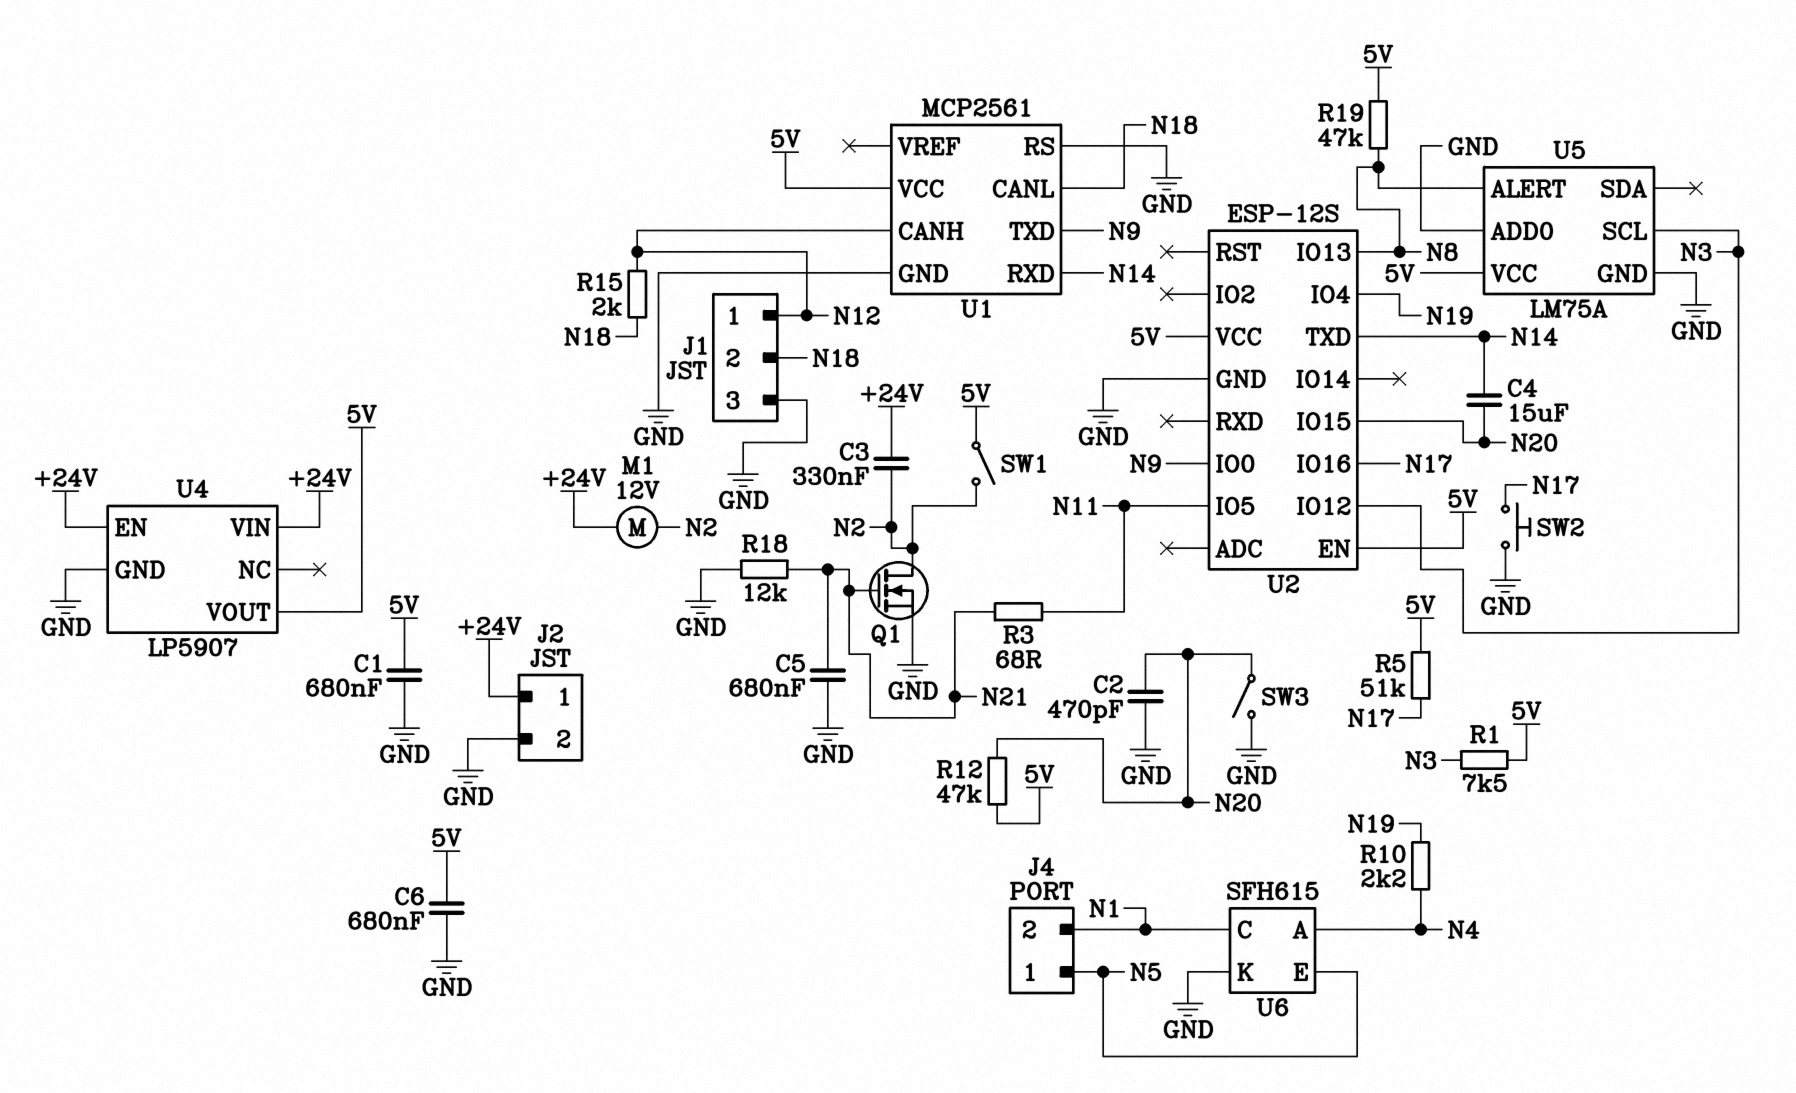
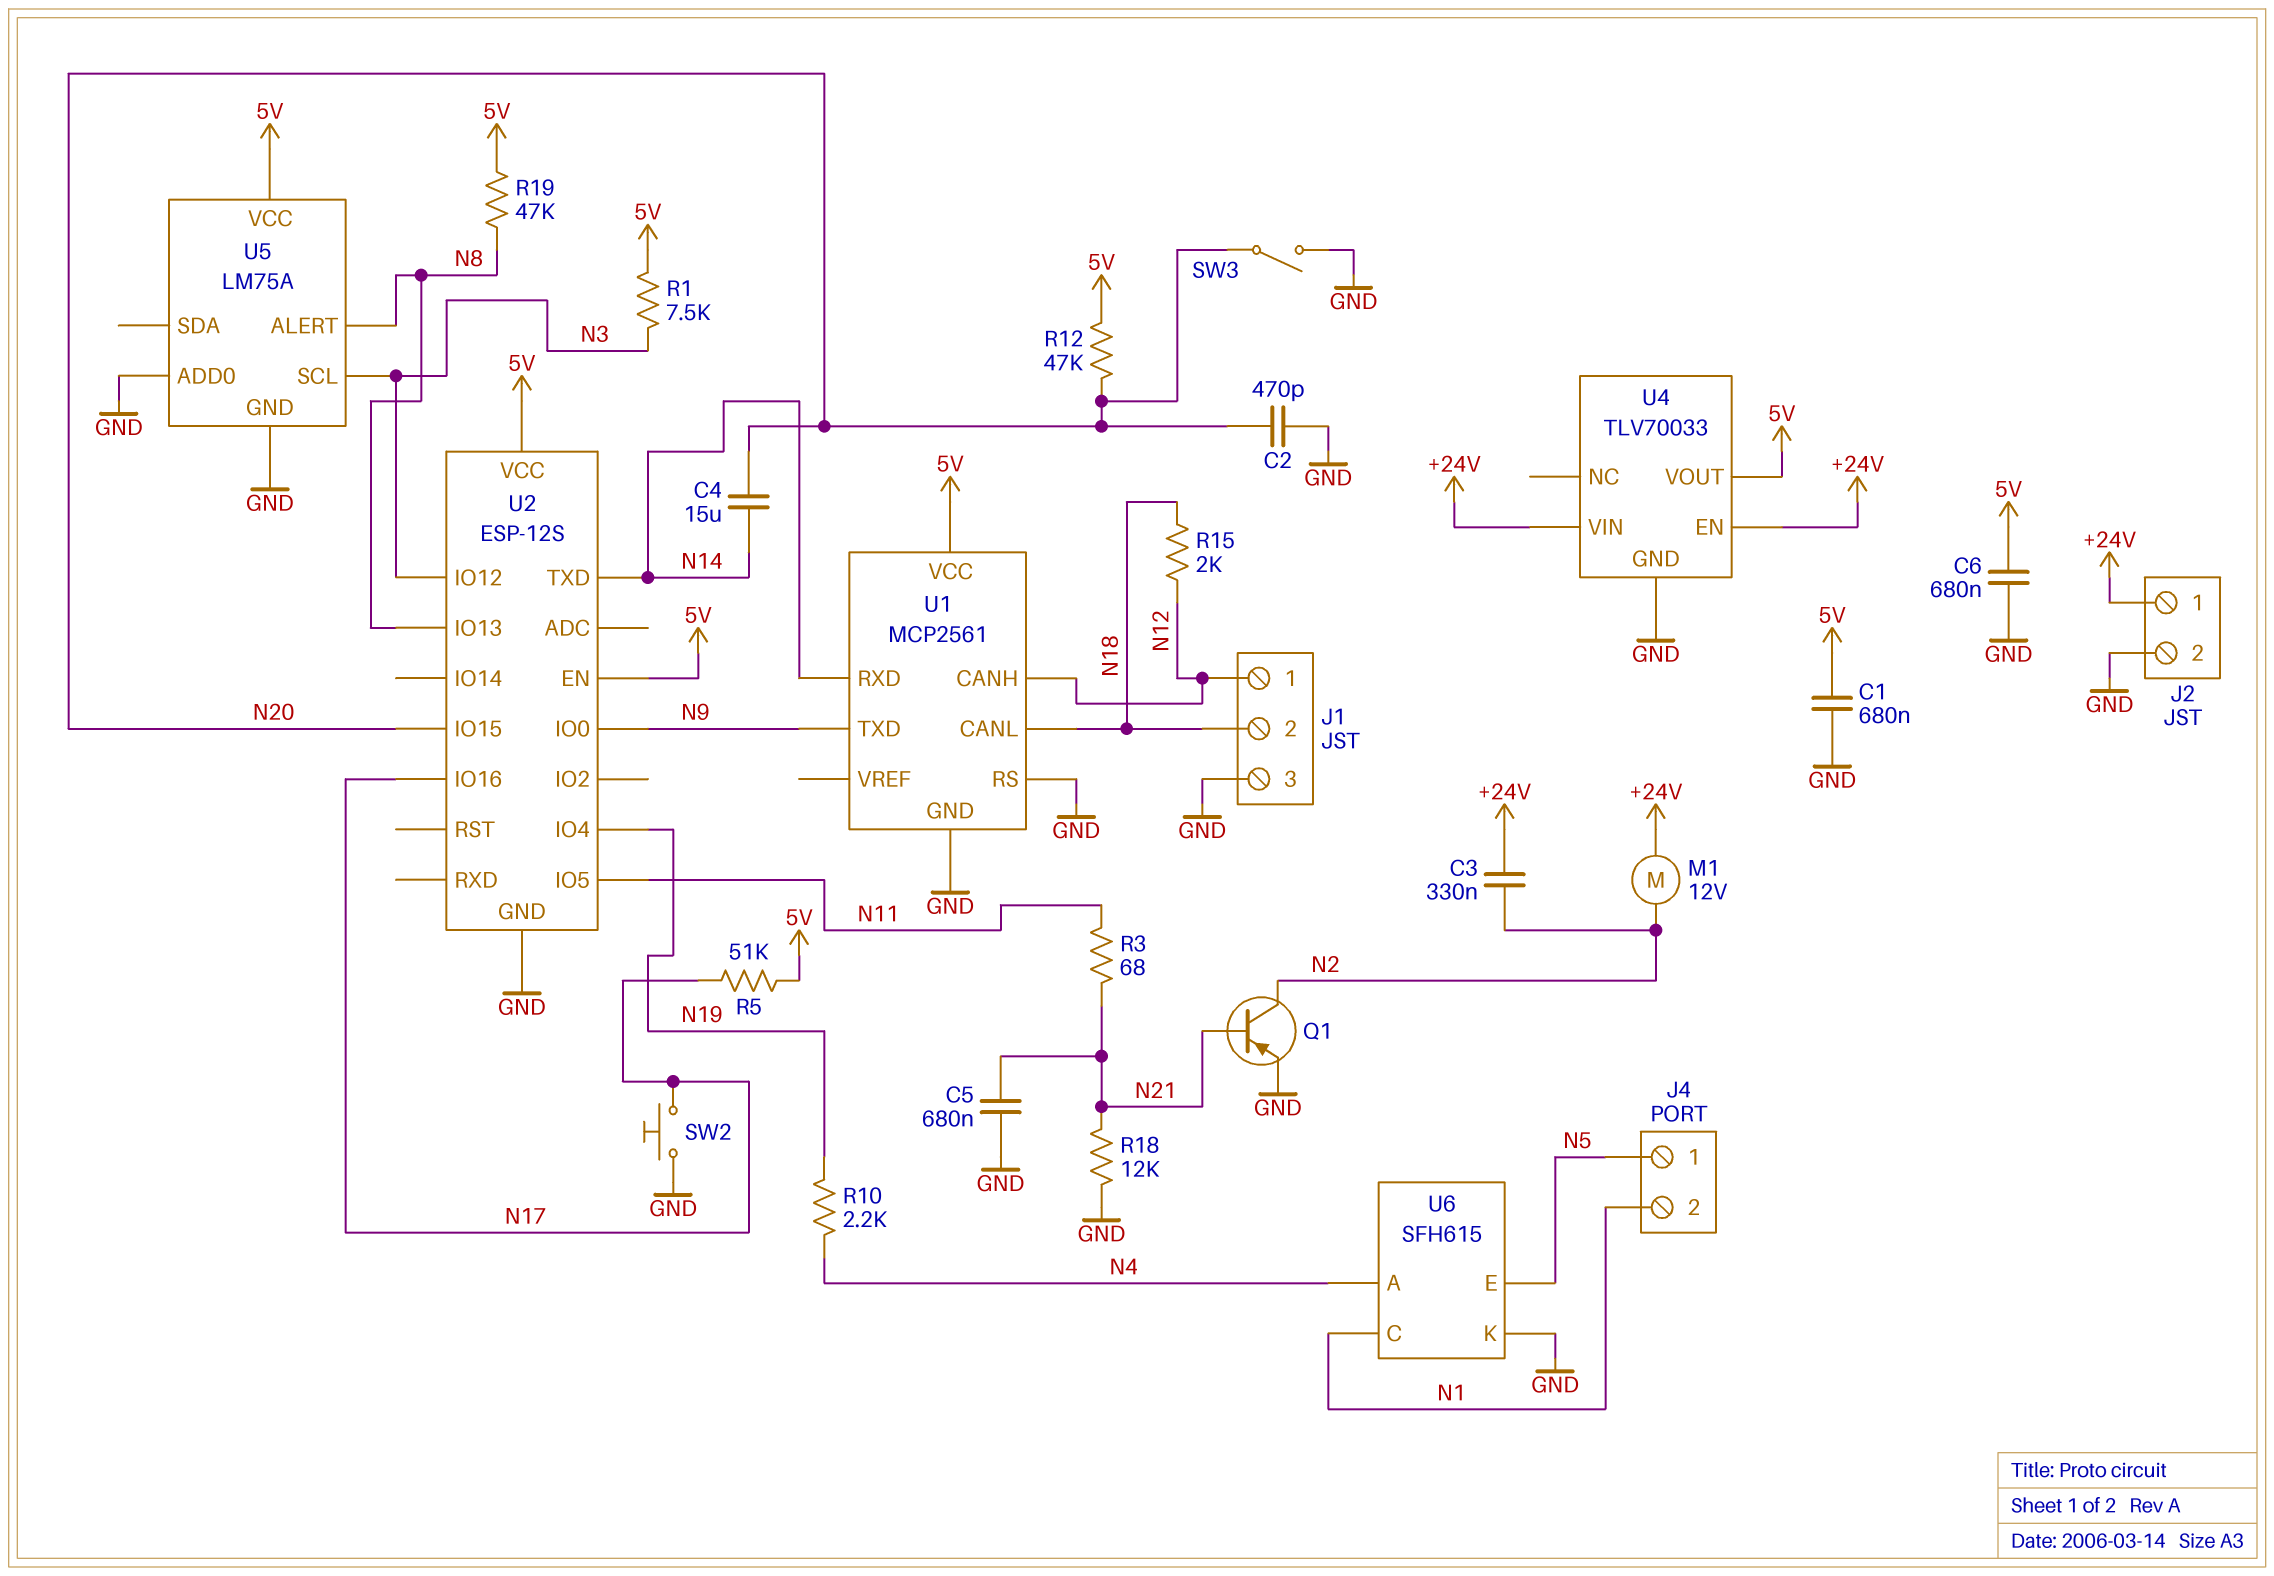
Q1: NMOS (G N21, D N2, S GND) -> PNP (B N21, C N2, E GND)
SW1: switch (5V, N2) -> none
U4: LP5907 -> TLV70033

